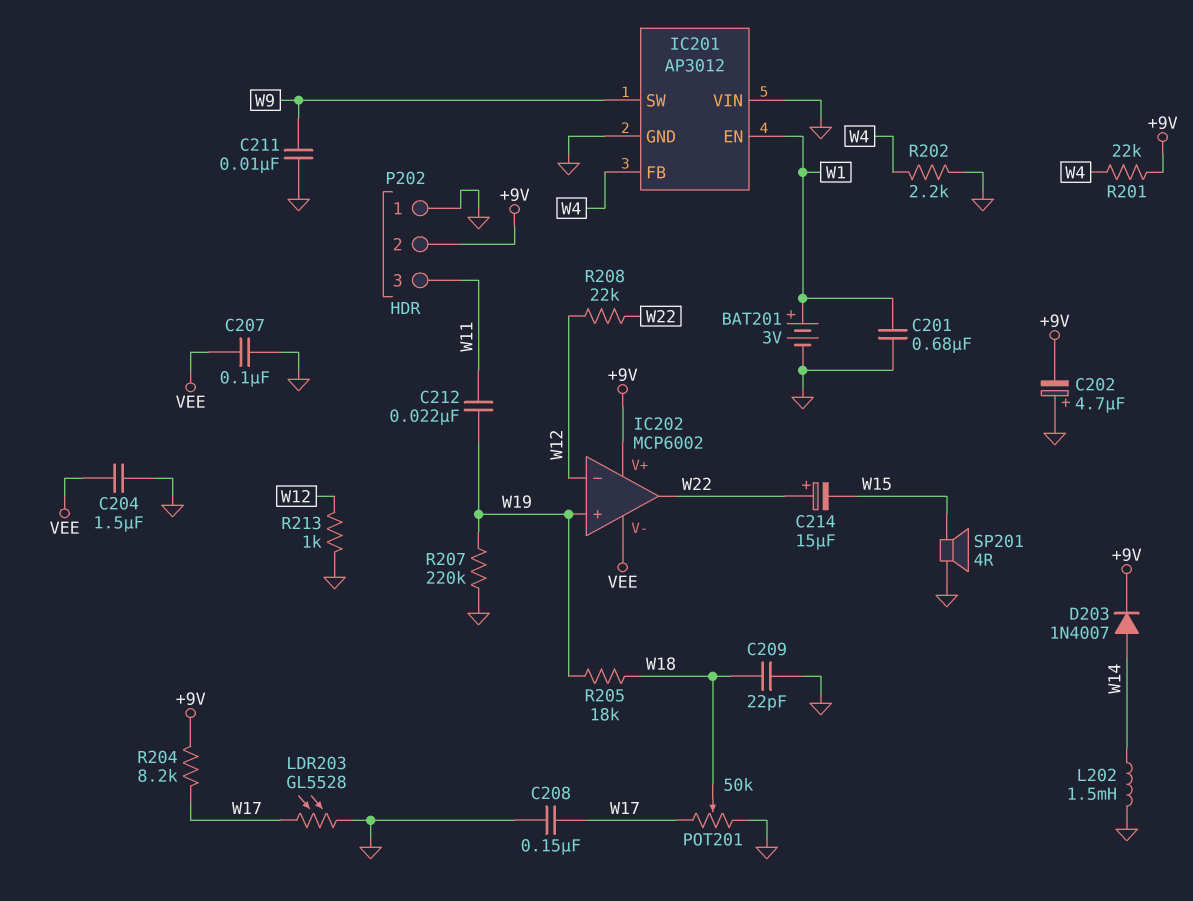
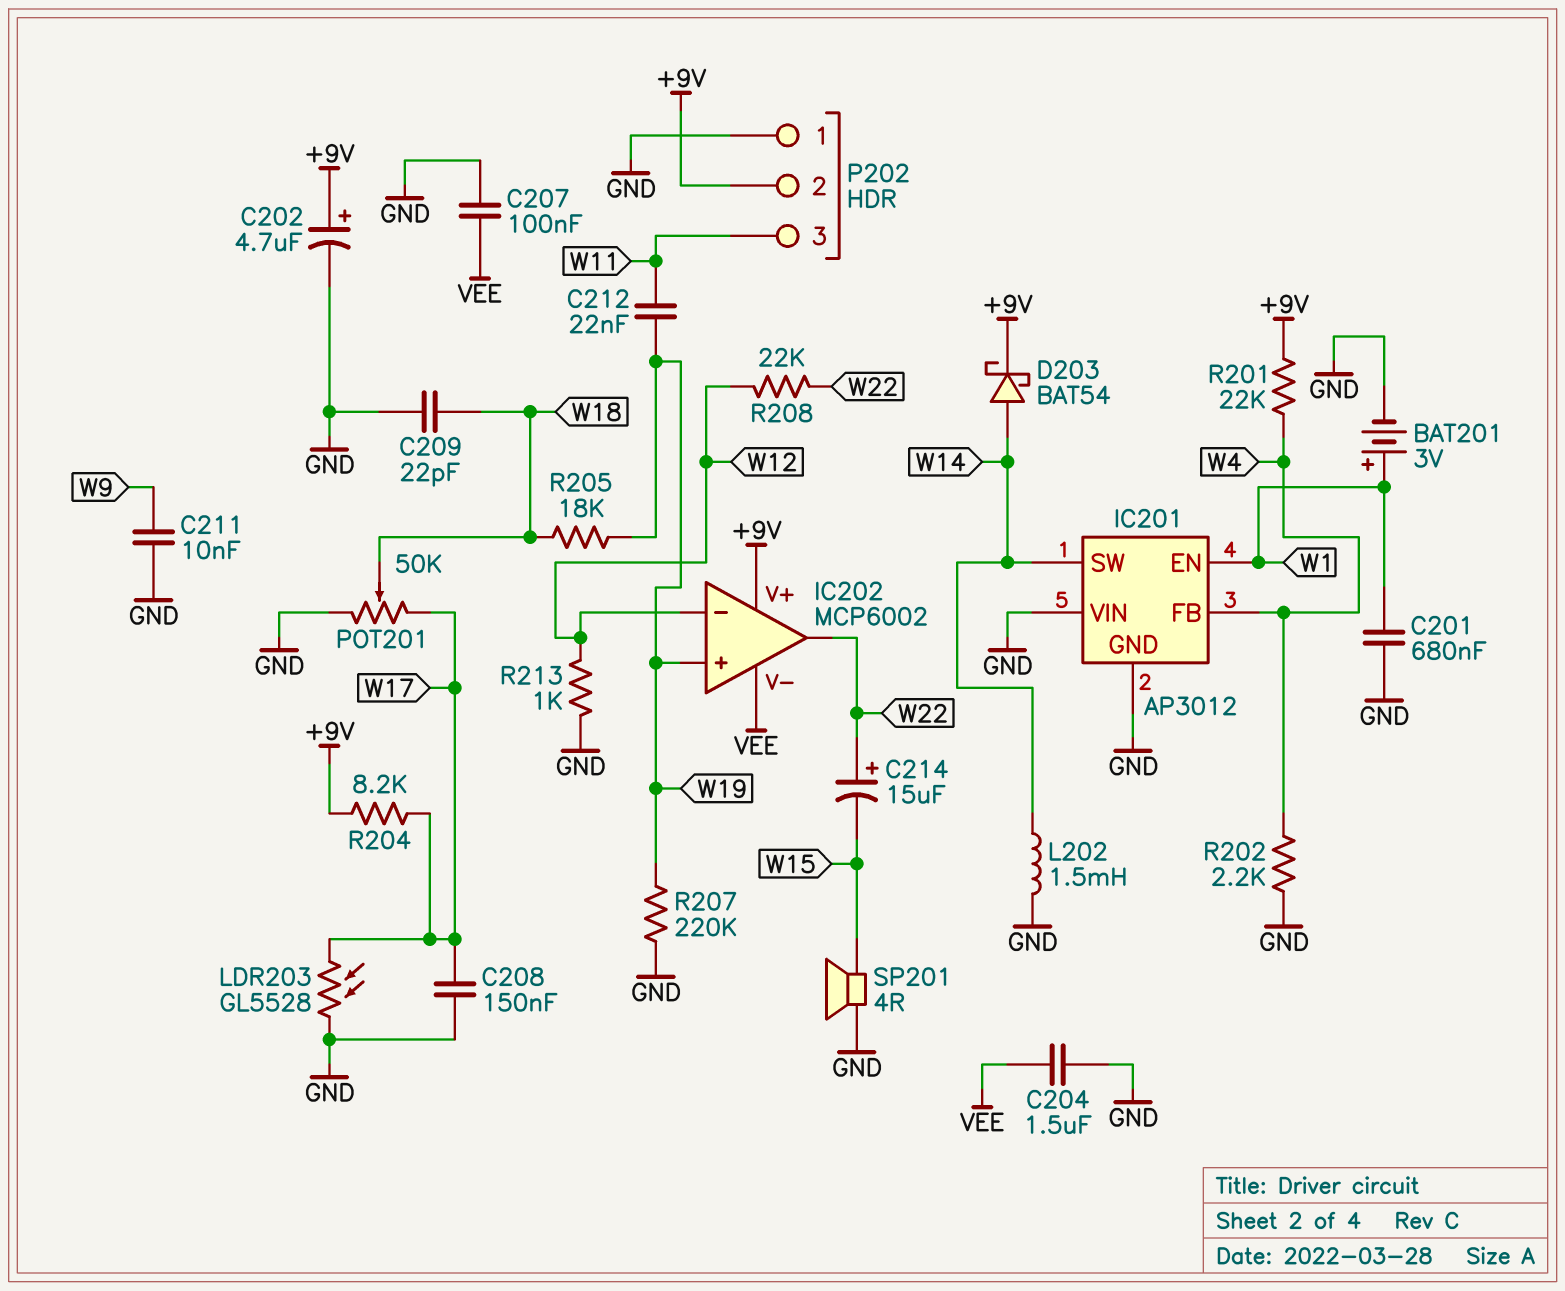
C202: 4.7uF (plus GND, minus +9V) -> 4.7uF (plus +9V, minus GND)
D203: diode 1N4007 (A W14, K +9V) -> schottky BAT54 (A W14, K +9V)
IC201 pin SW: W9 -> W14

